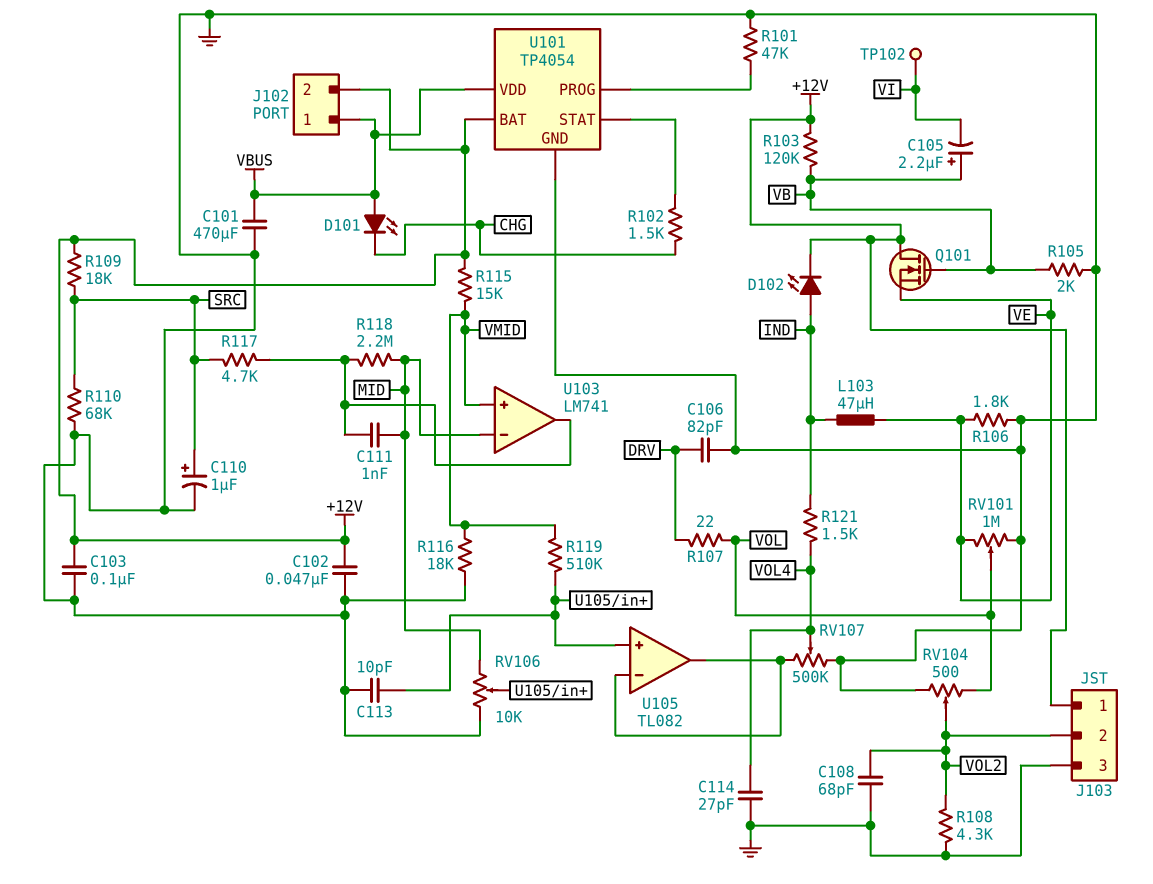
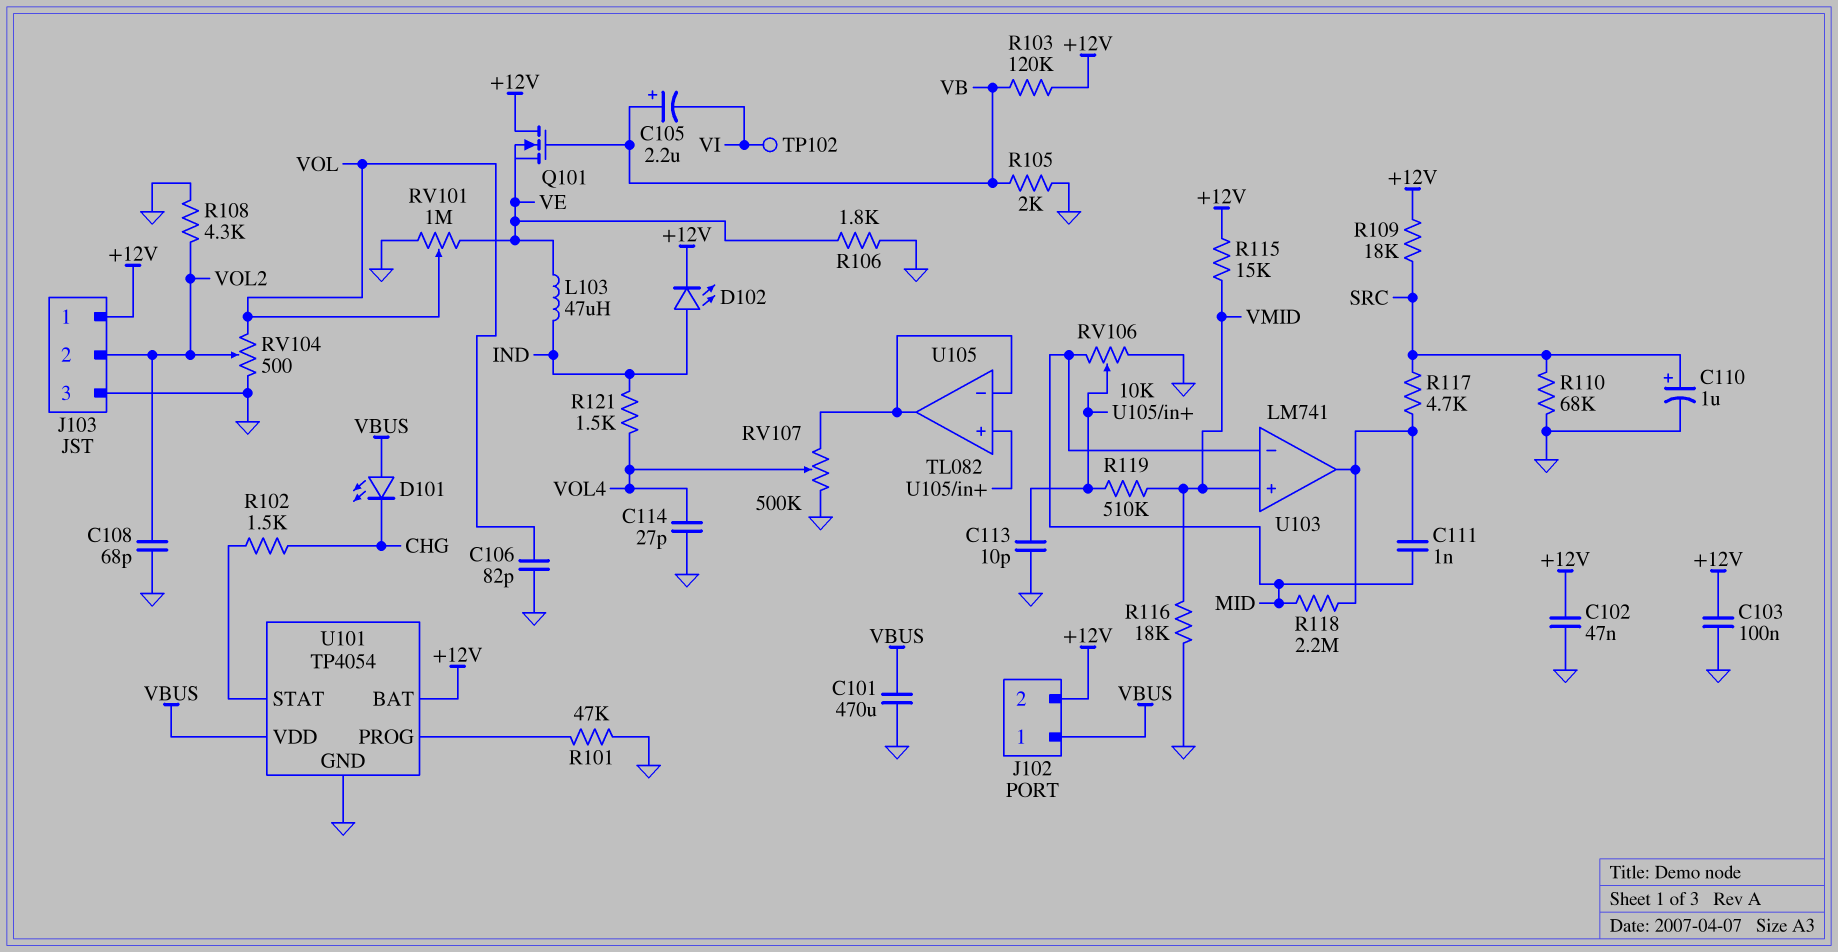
C106: 82pF (DRV, GND) -> 82pF (GND, VOL)
R107: 22 (DRV, VOL) -> none

